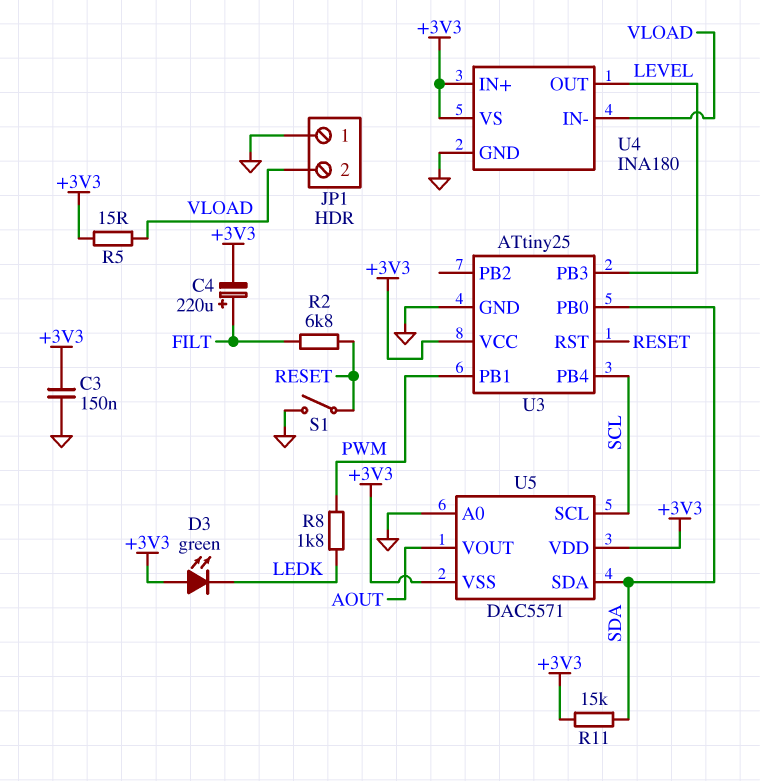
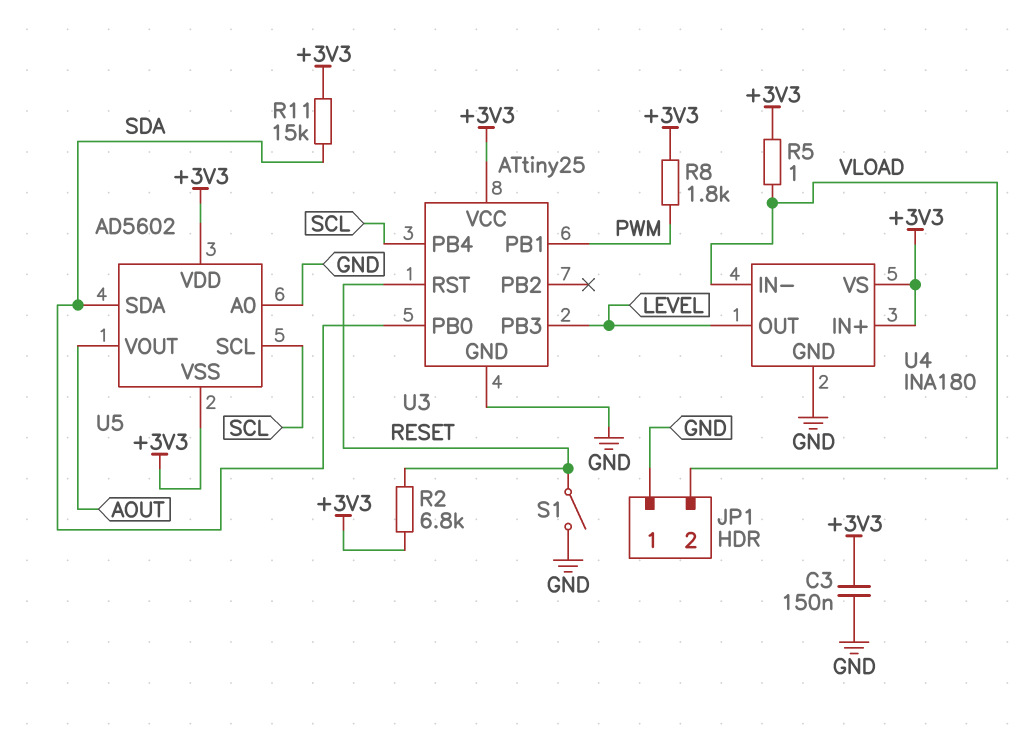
C4: 220uF (plus FILT, minus +3V3) -> none
D3: LED green (A +3V3, K LEDK) -> none
R2: 6.8k (FILT, RESET) -> 6.8k (+3V3, RESET)
R5: 15 (+3V3, VLOAD) -> 1 (+3V3, VLOAD)
R8: 1.8k (LEDK, PWM) -> 1.8k (+3V3, PWM)
U5: DAC5571 -> AD5602

